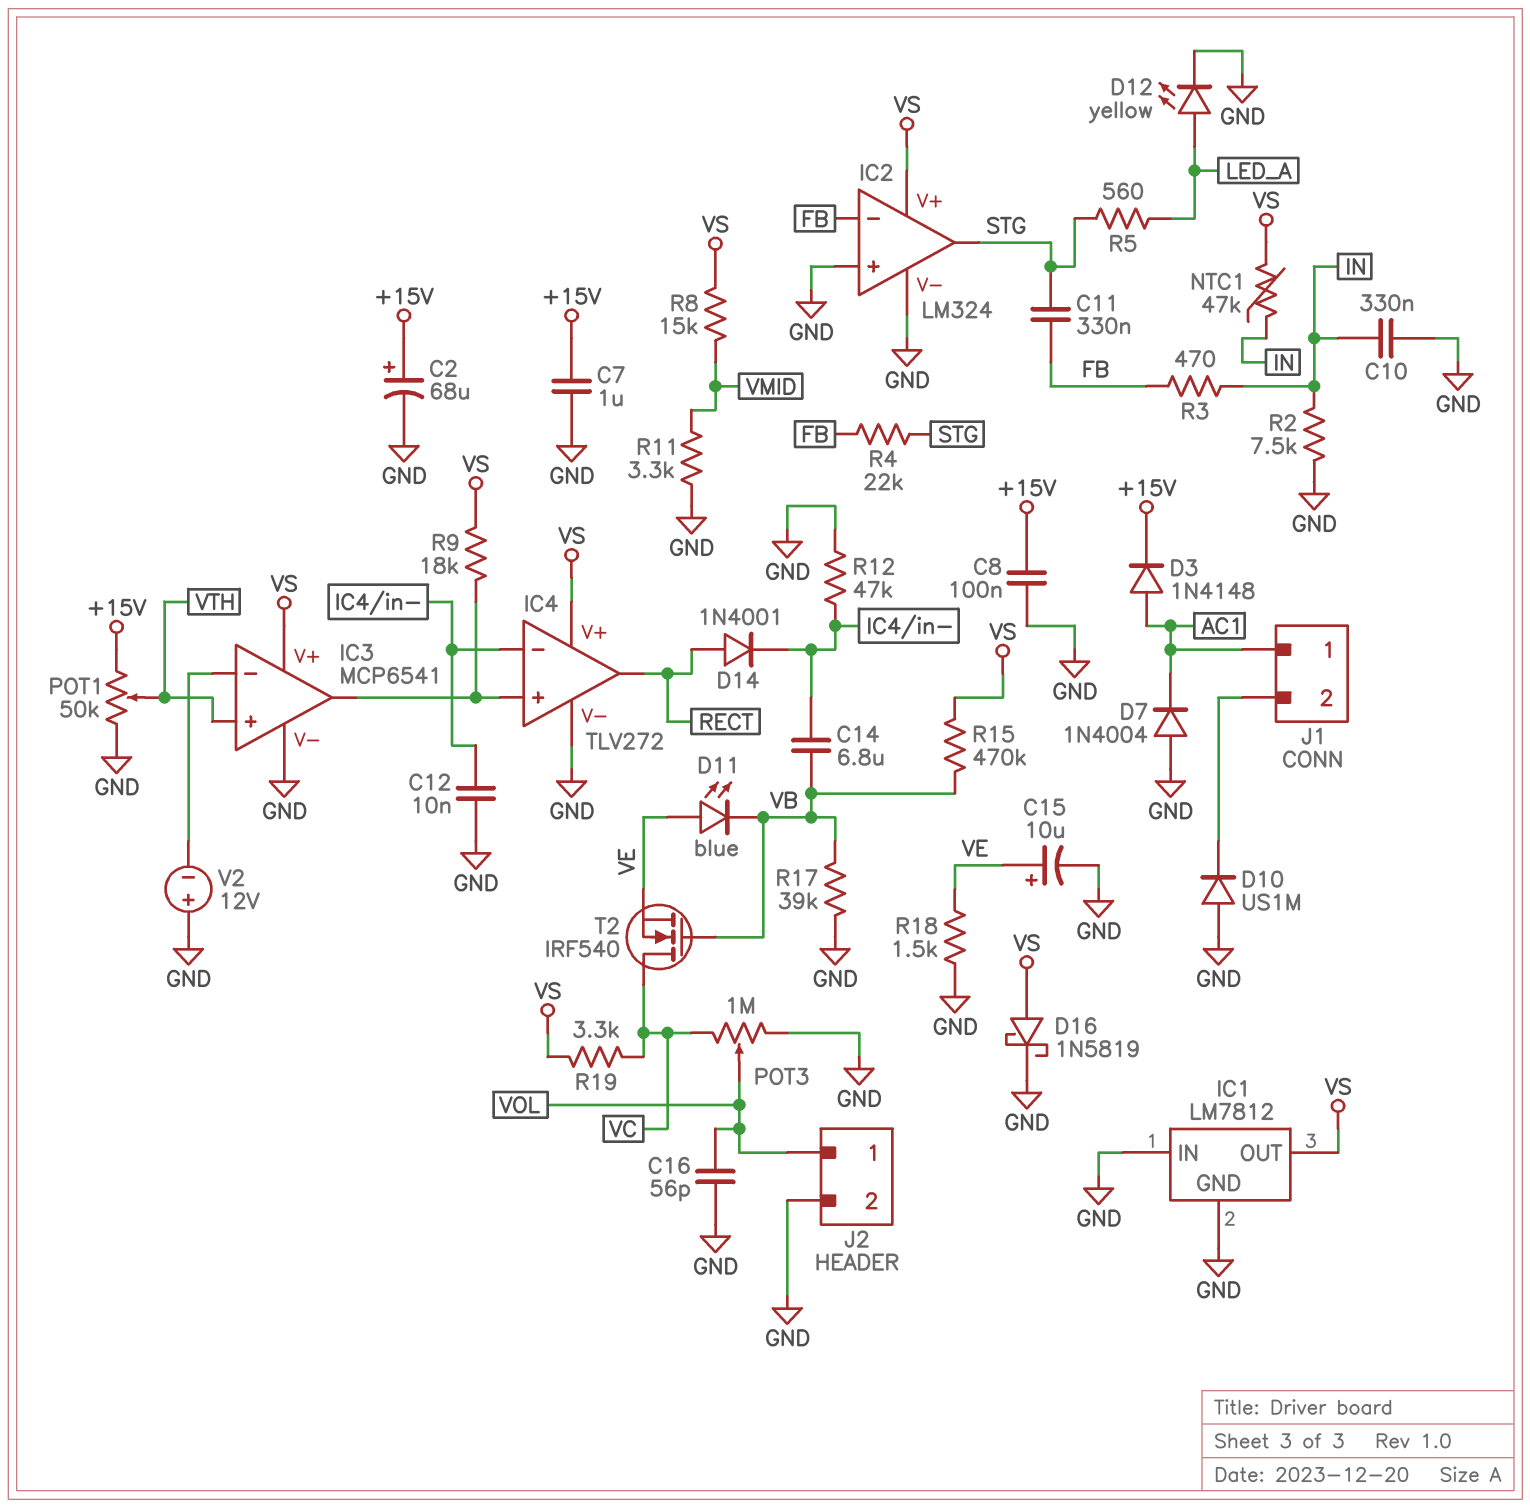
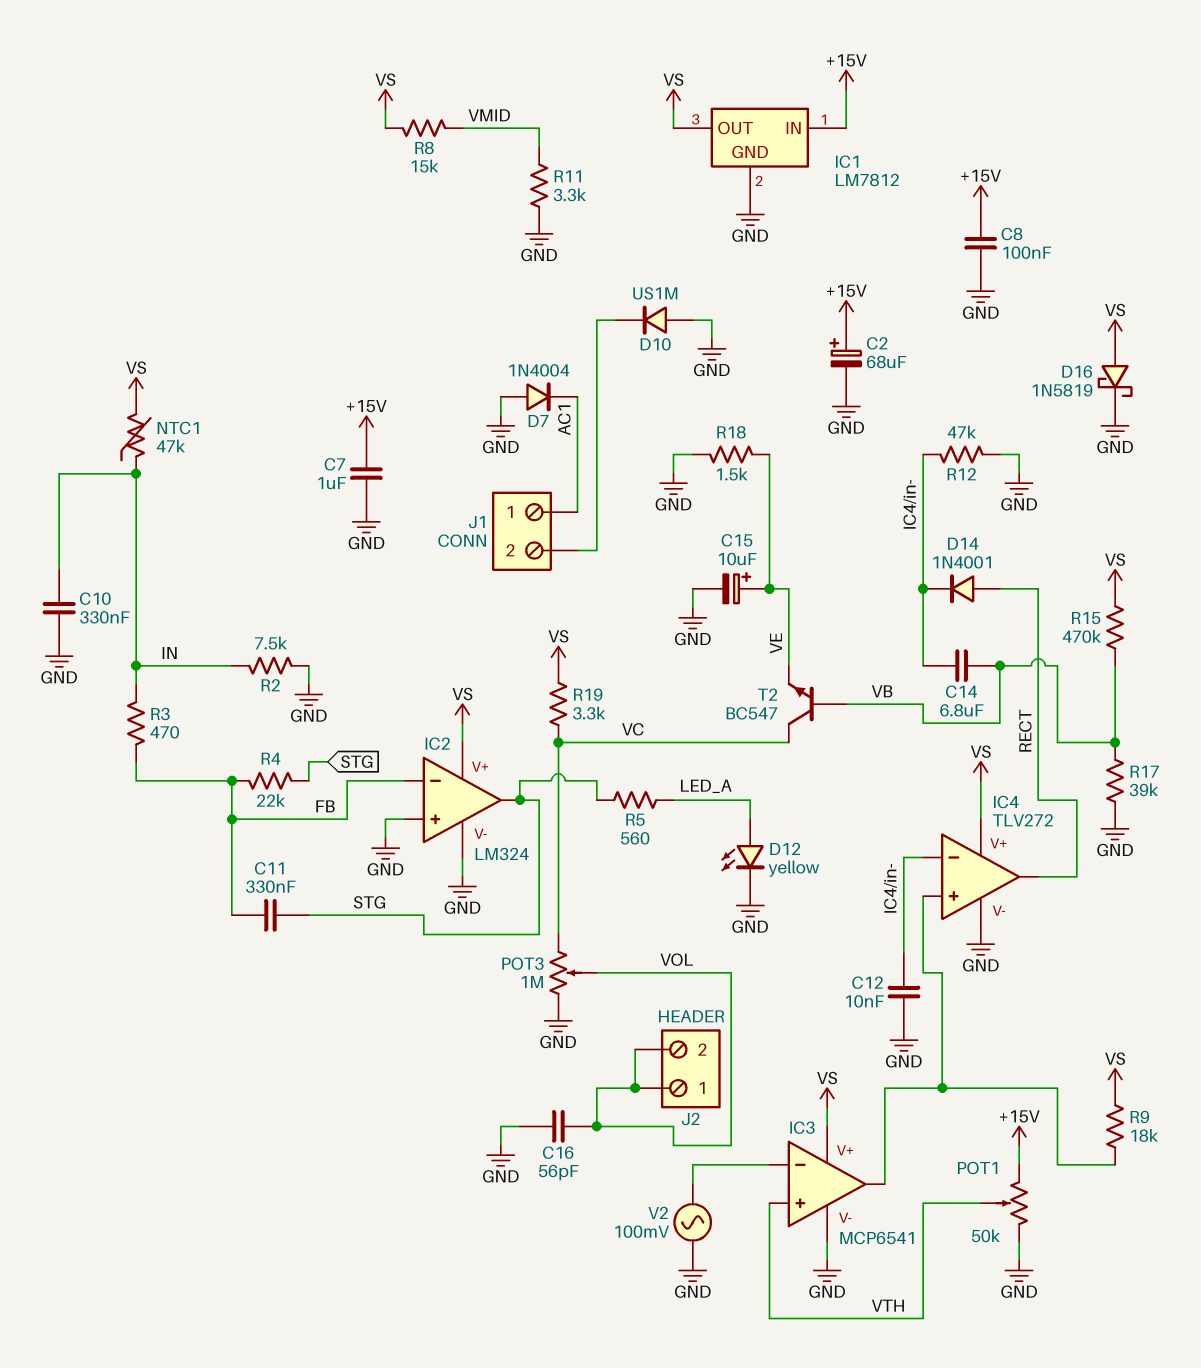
D3: diode 1N4148 (A AC1, K +15V) -> none
D11: LED blue (A VE, K VB) -> none
IC1 pin IN: GND -> +15V
J2 pin 2: GND -> VOL
T2: NMOS IRF540 (G VB, D VC, S VE) -> NPN BC547 (B VB, C VC, E VE)
V2: 12V (plus GND, minus IC3/in-) -> AC 100mV (GND, IC3/in-)

